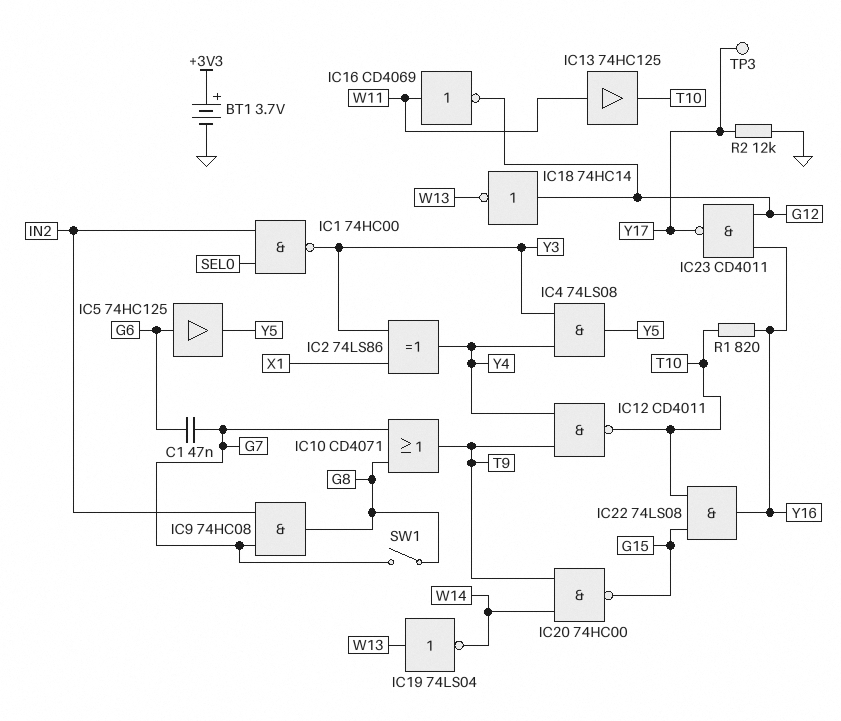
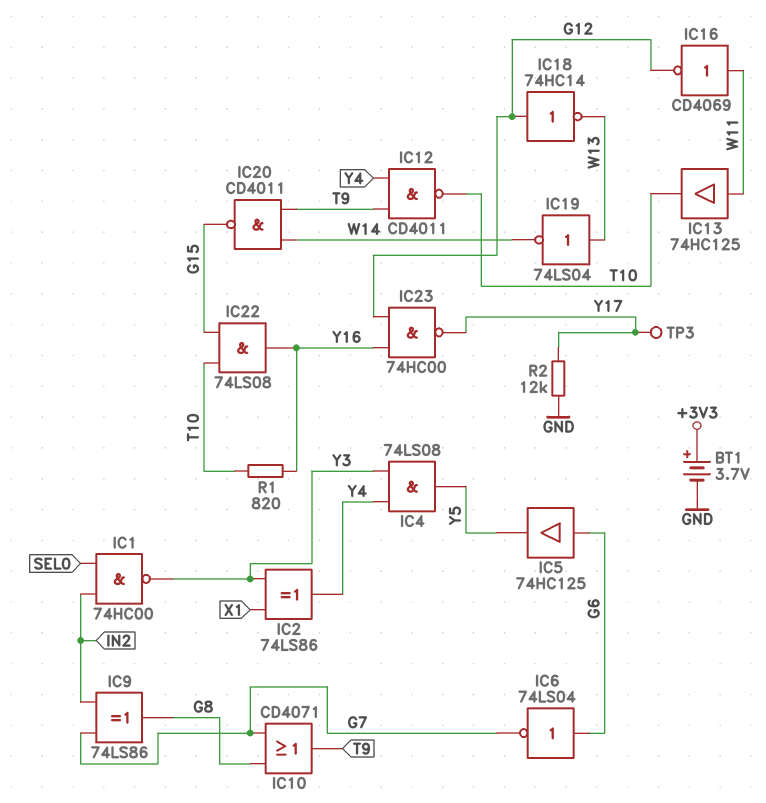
C1: 47nF (G6, G7) -> none
IC6: none -> NOT 74LS04 (in G6, out G7)
IC9: AND 74HC08 (in G7, in IN2, out G8) -> XOR 74LS86 (in G7, in IN2, out G8)
IC20: NAND 74HC00 (in T9, in W14, out G15) -> NAND CD4011 (in T9, in W14, out G15)
IC23: NAND CD4011 (in G12, in Y16, out Y17) -> NAND 74HC00 (in G12, in Y16, out Y17)
SW1: switch (G7, G8) -> none

